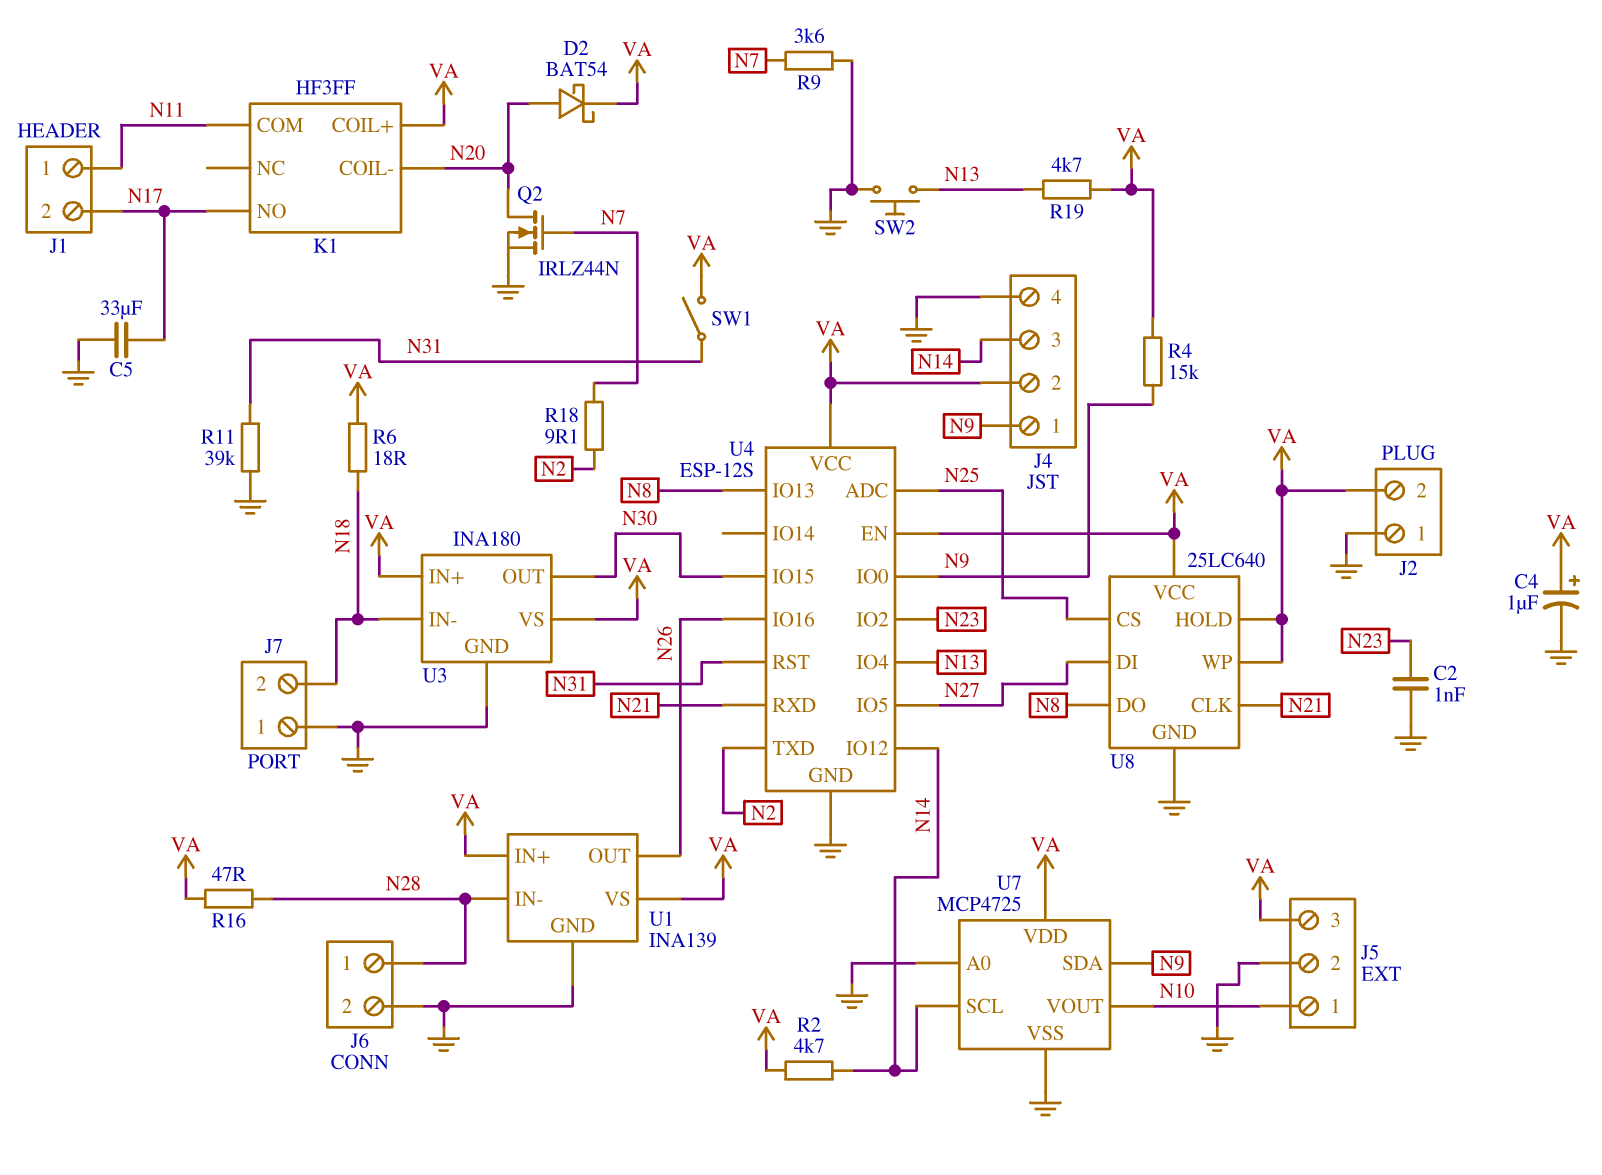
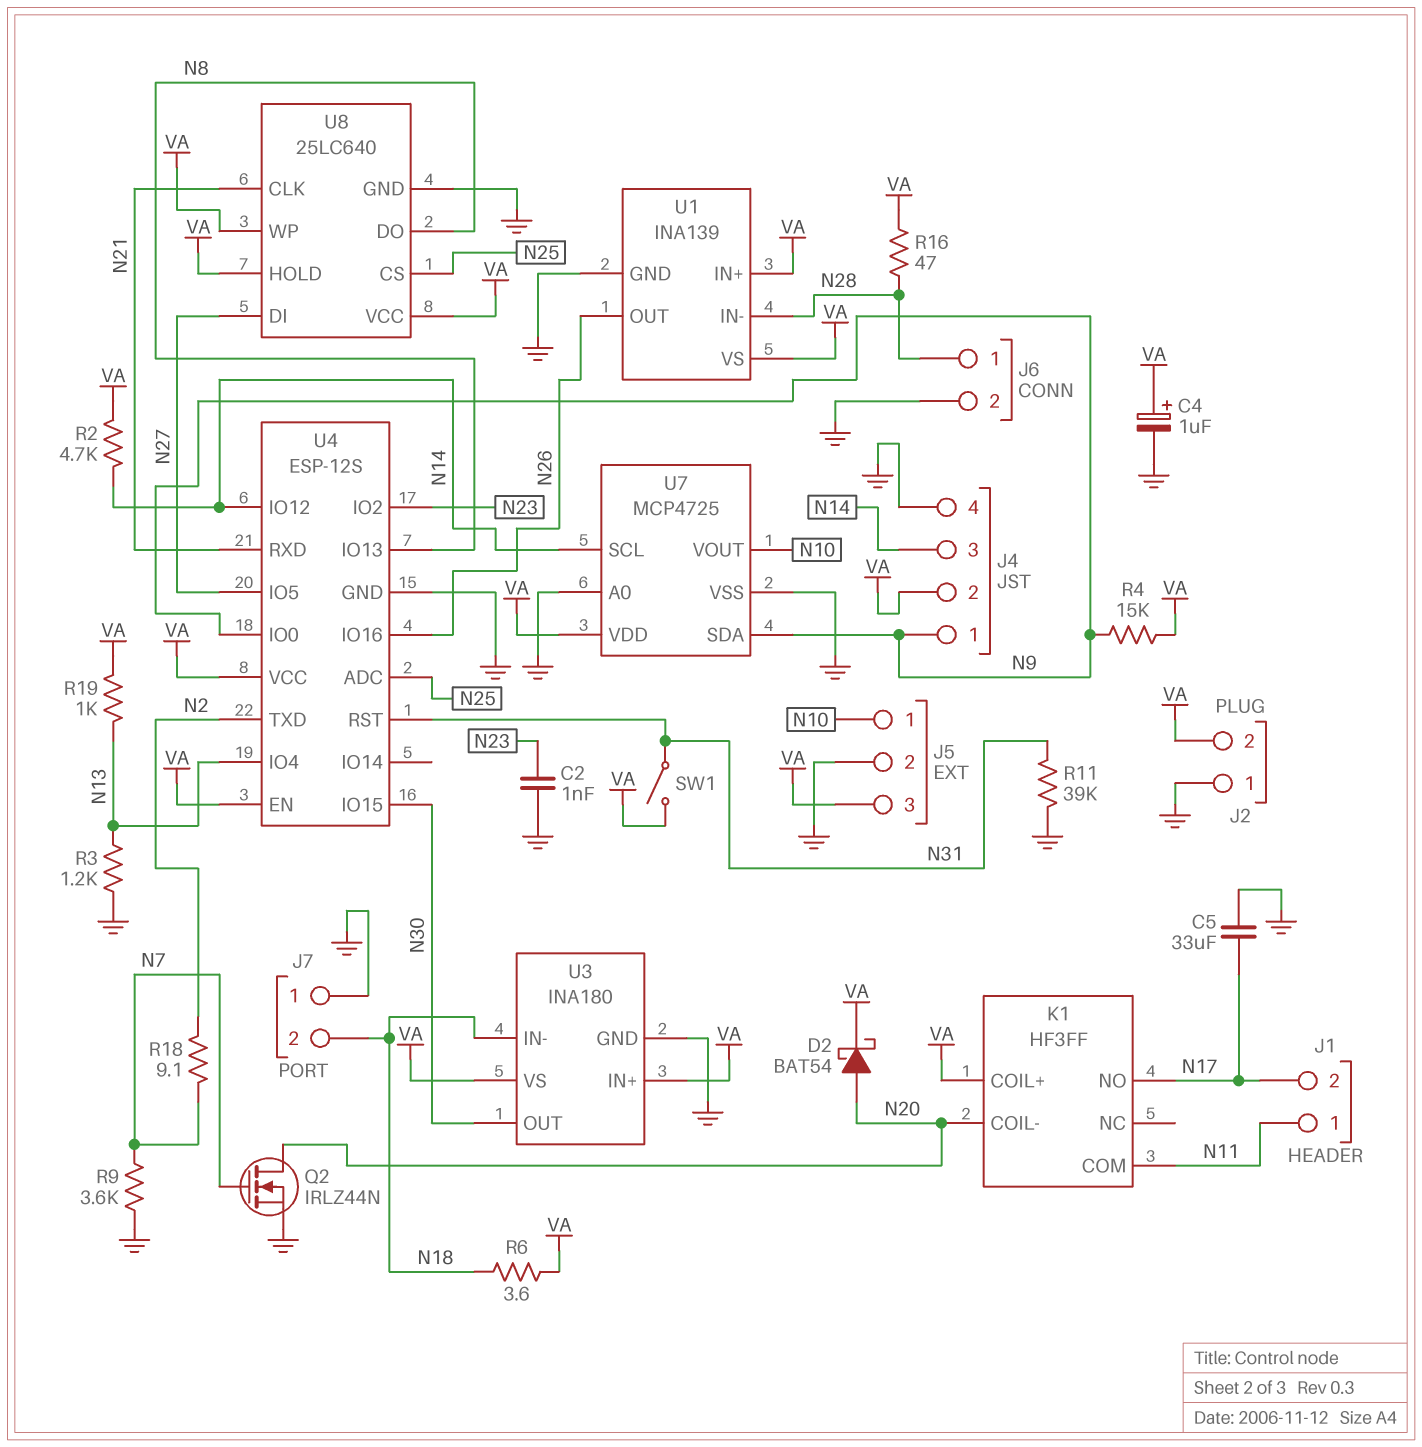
R3: none -> 1.2k (GND, N13)
R6: 18 (N18, VA) -> 3.6 (N18, VA)
R19: 4.7k (N13, VA) -> 1k (N13, VA)
SW2: button (GND, N13) -> none

